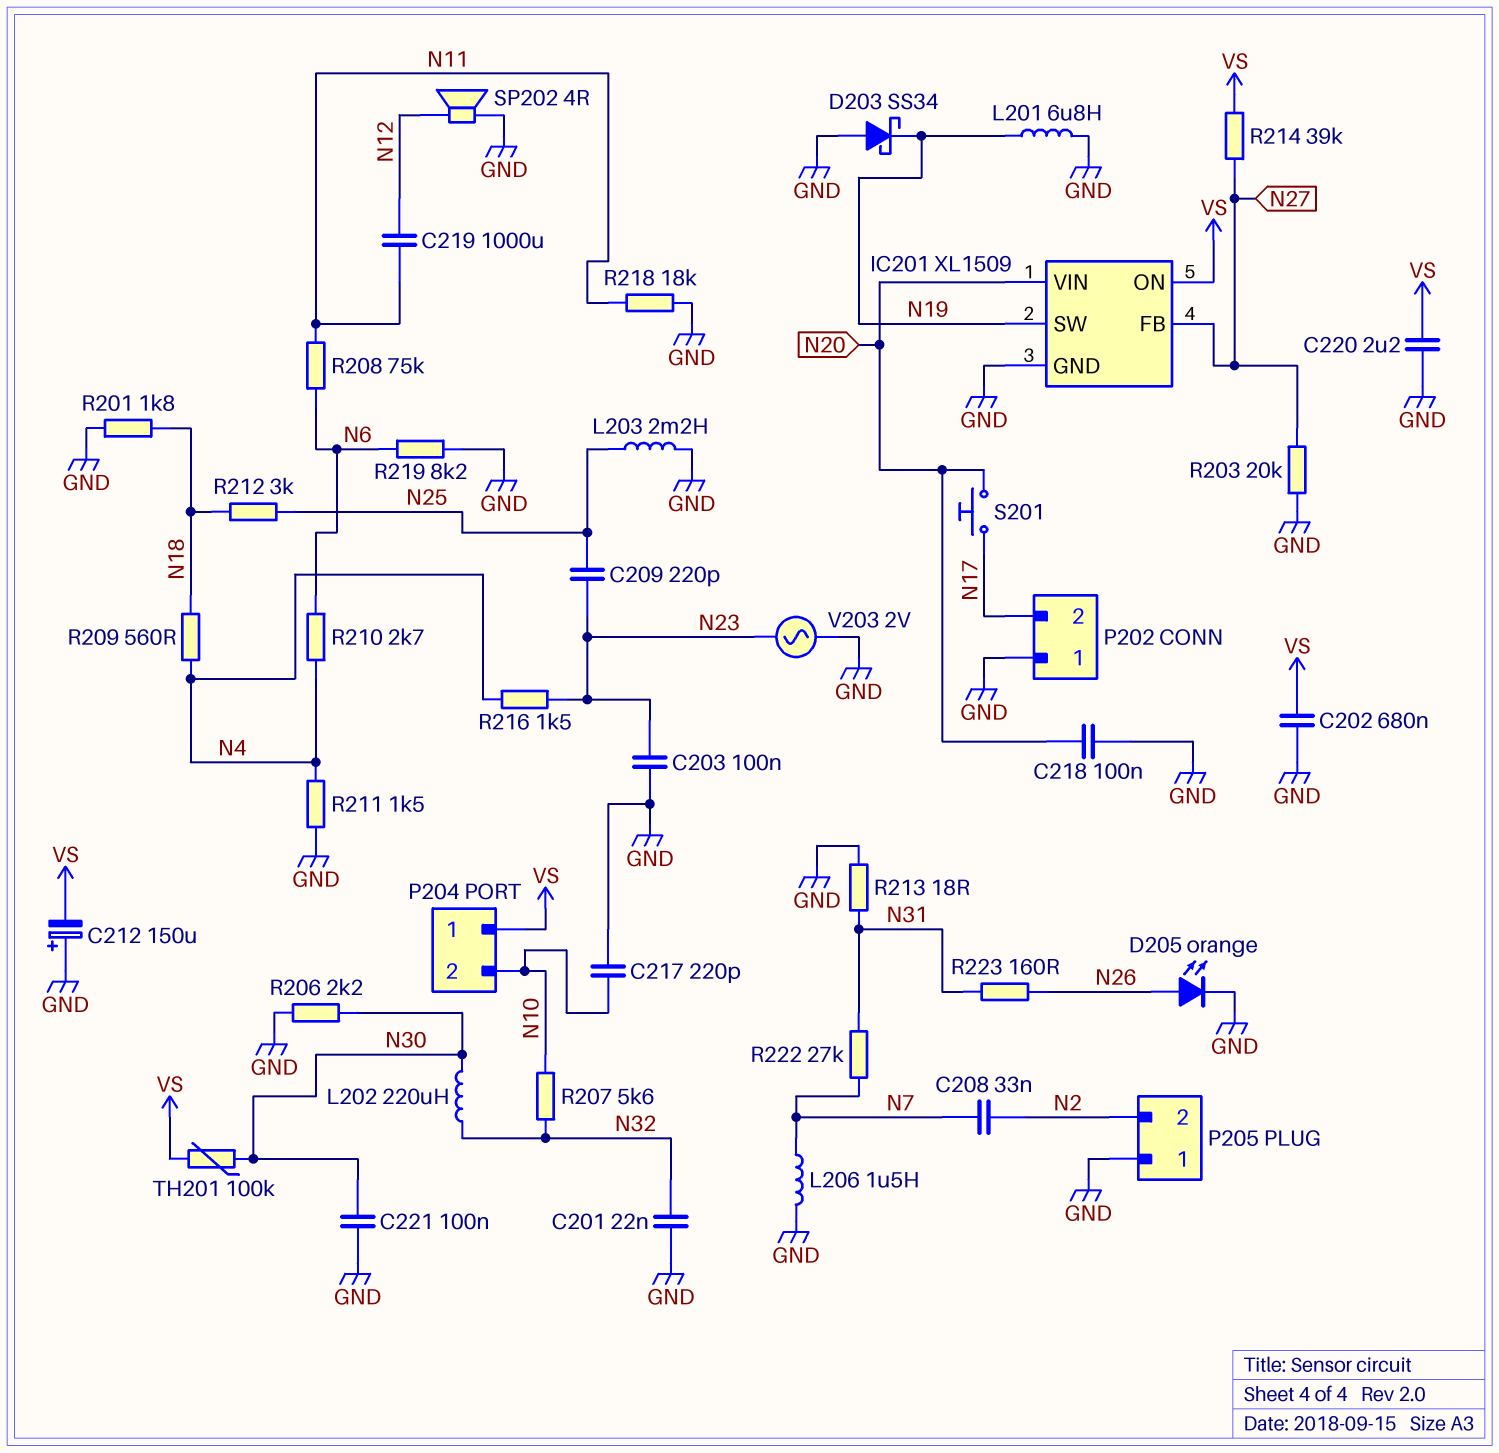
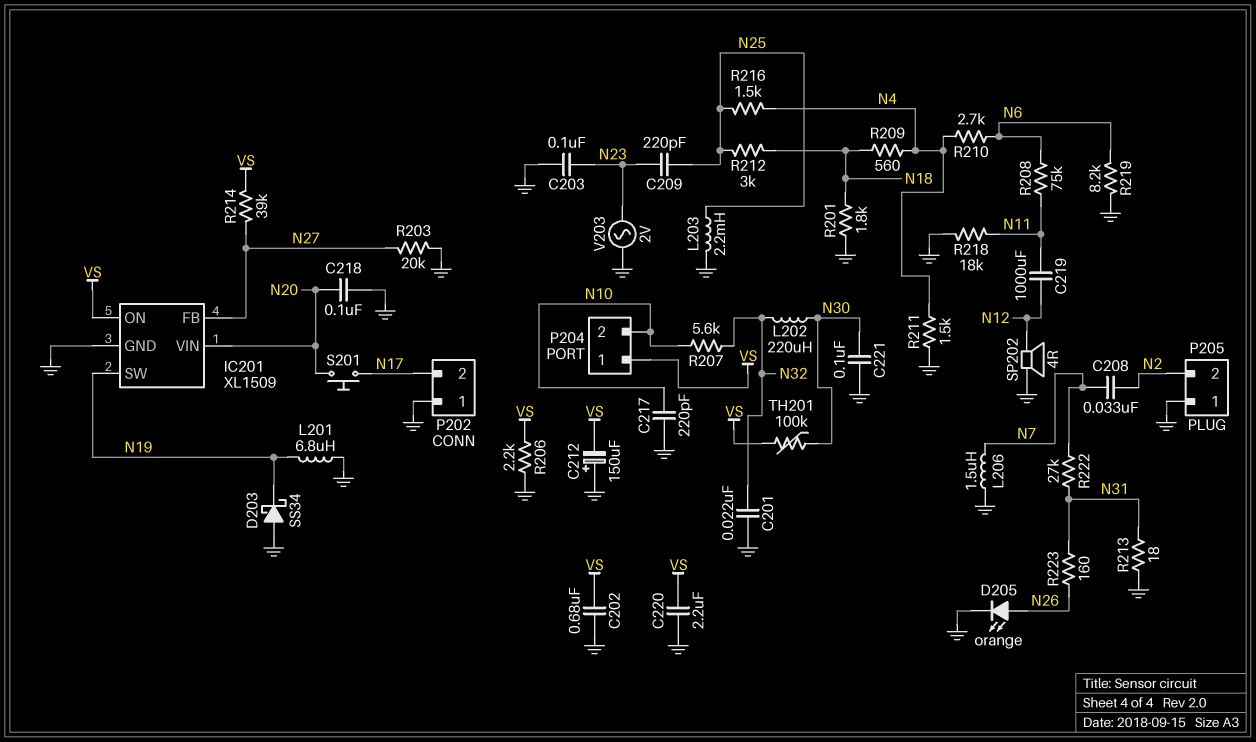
R206: 2.2k (GND, N30) -> 2.2k (GND, VS)
R216: 1.5k (N4, N23) -> 1.5k (N4, N25)

